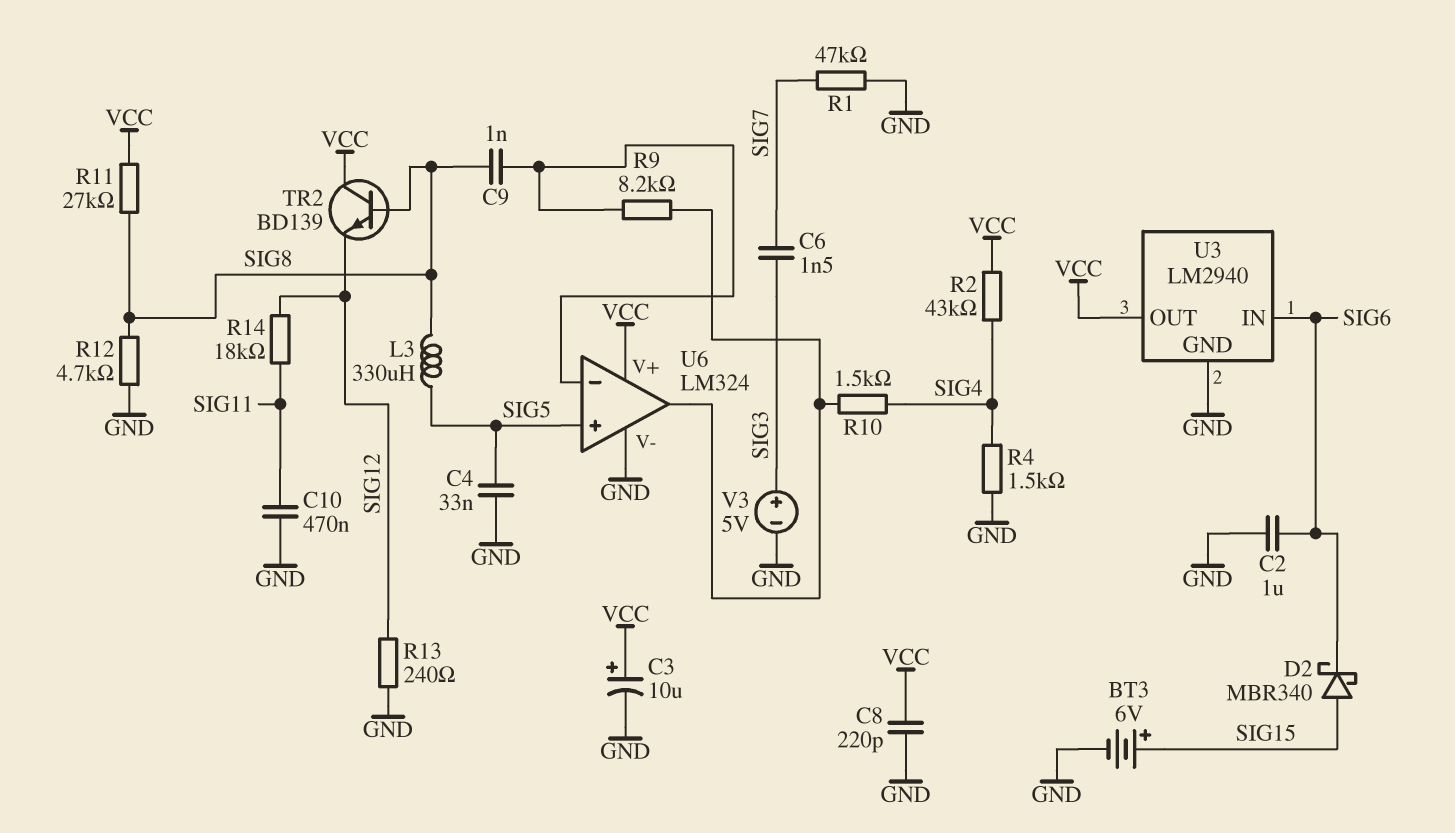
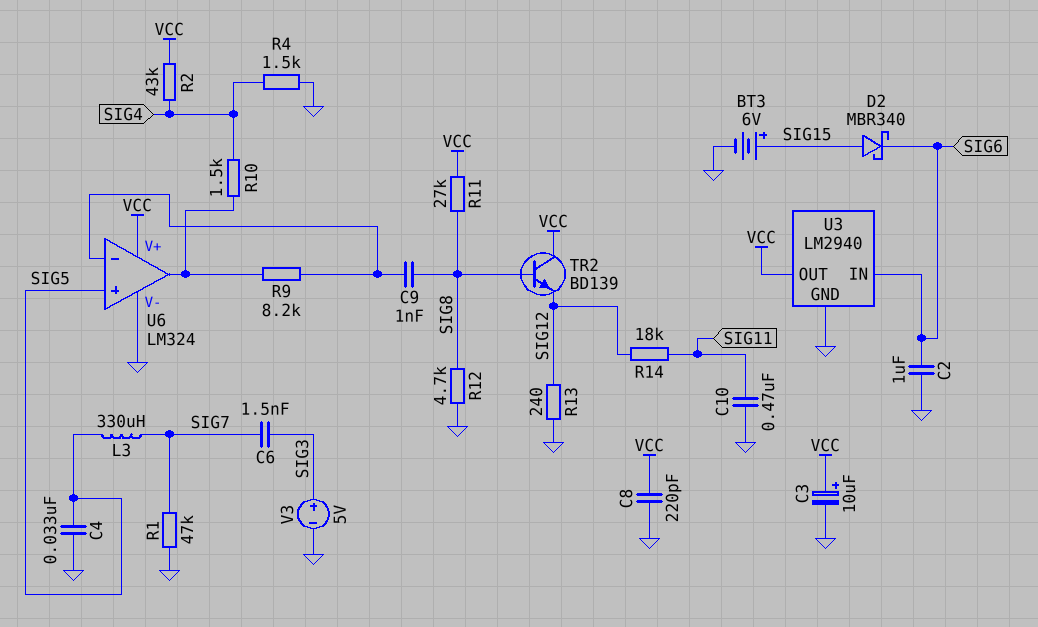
L3: 330uH (SIG5, SIG8) -> 330uH (SIG5, SIG7)

